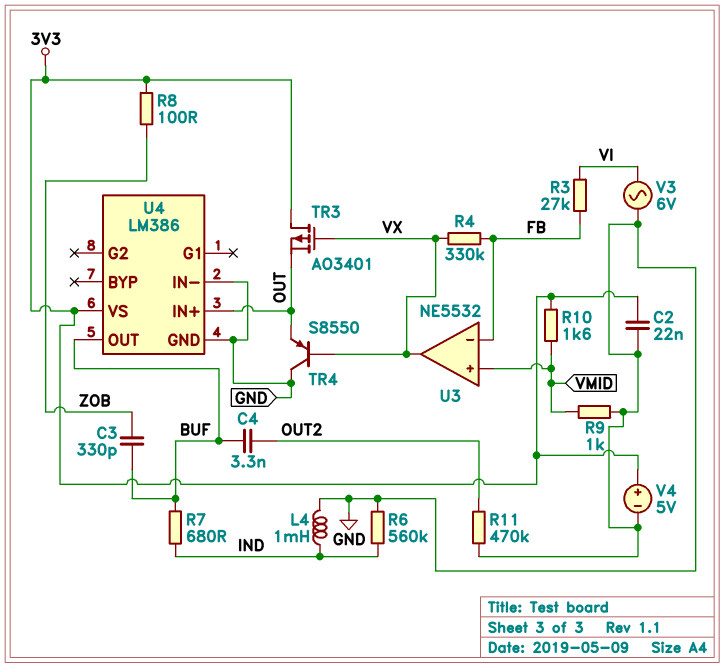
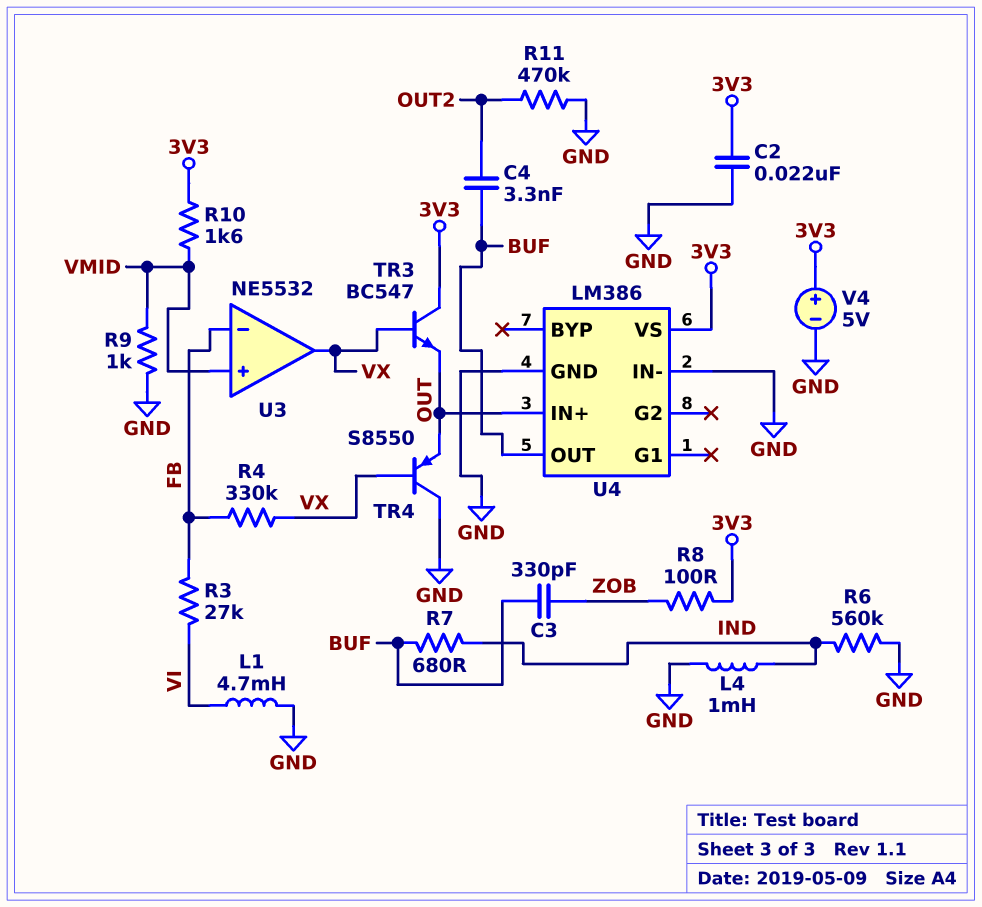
L1: none -> 4.7mH (GND, VI)
TR3: PMOS AO3401 (G VX, D 3V3, S OUT) -> NPN BC547 (B VX, C 3V3, E OUT)
V3: AC 6V (GND, VI) -> none

